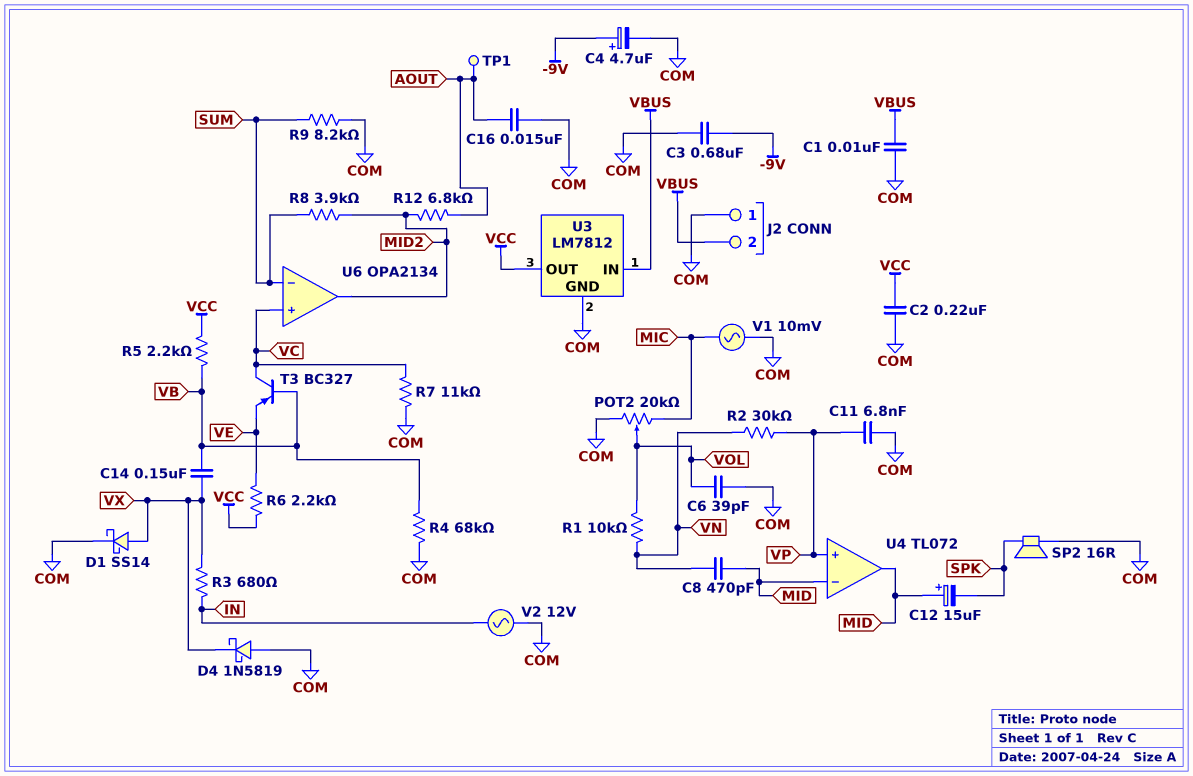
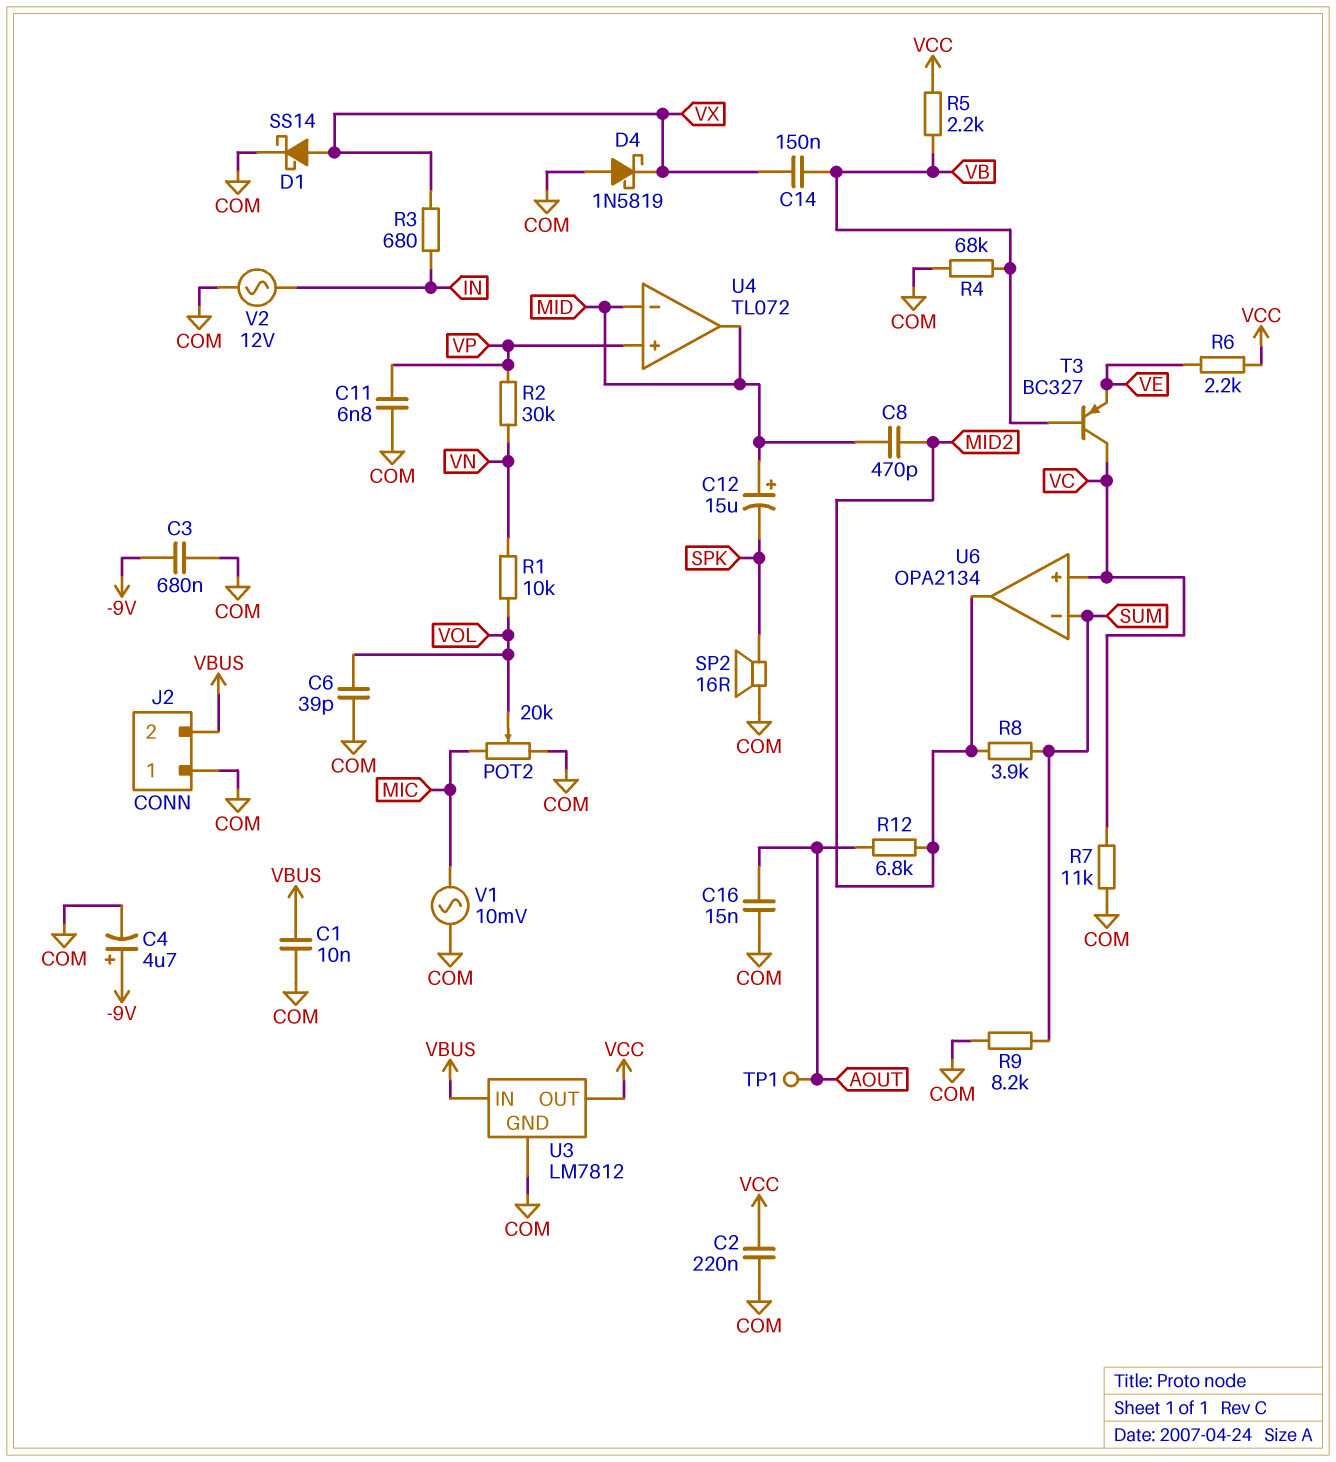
C8: 470pF (MID, VN) -> 470pF (MID, MID2)

